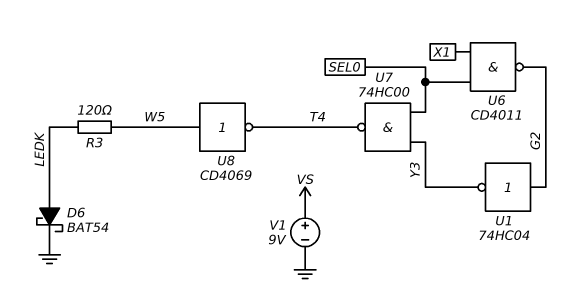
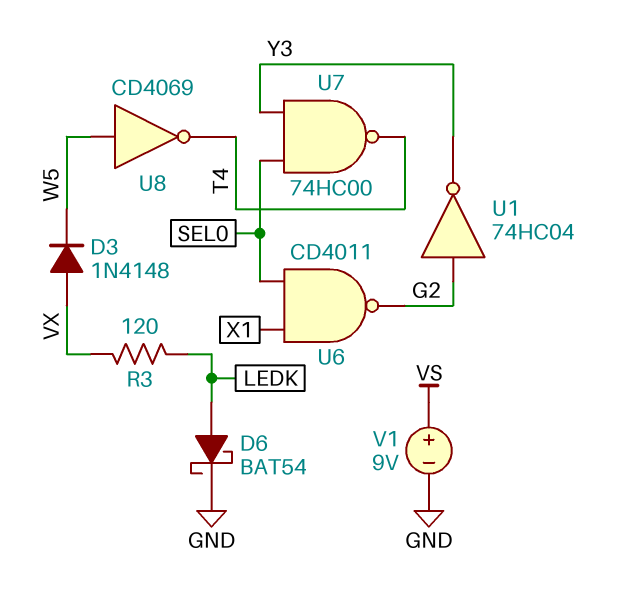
D3: none -> diode 1N4148 (A VX, K W5)
R3: 120 (LEDK, W5) -> 120 (LEDK, VX)

